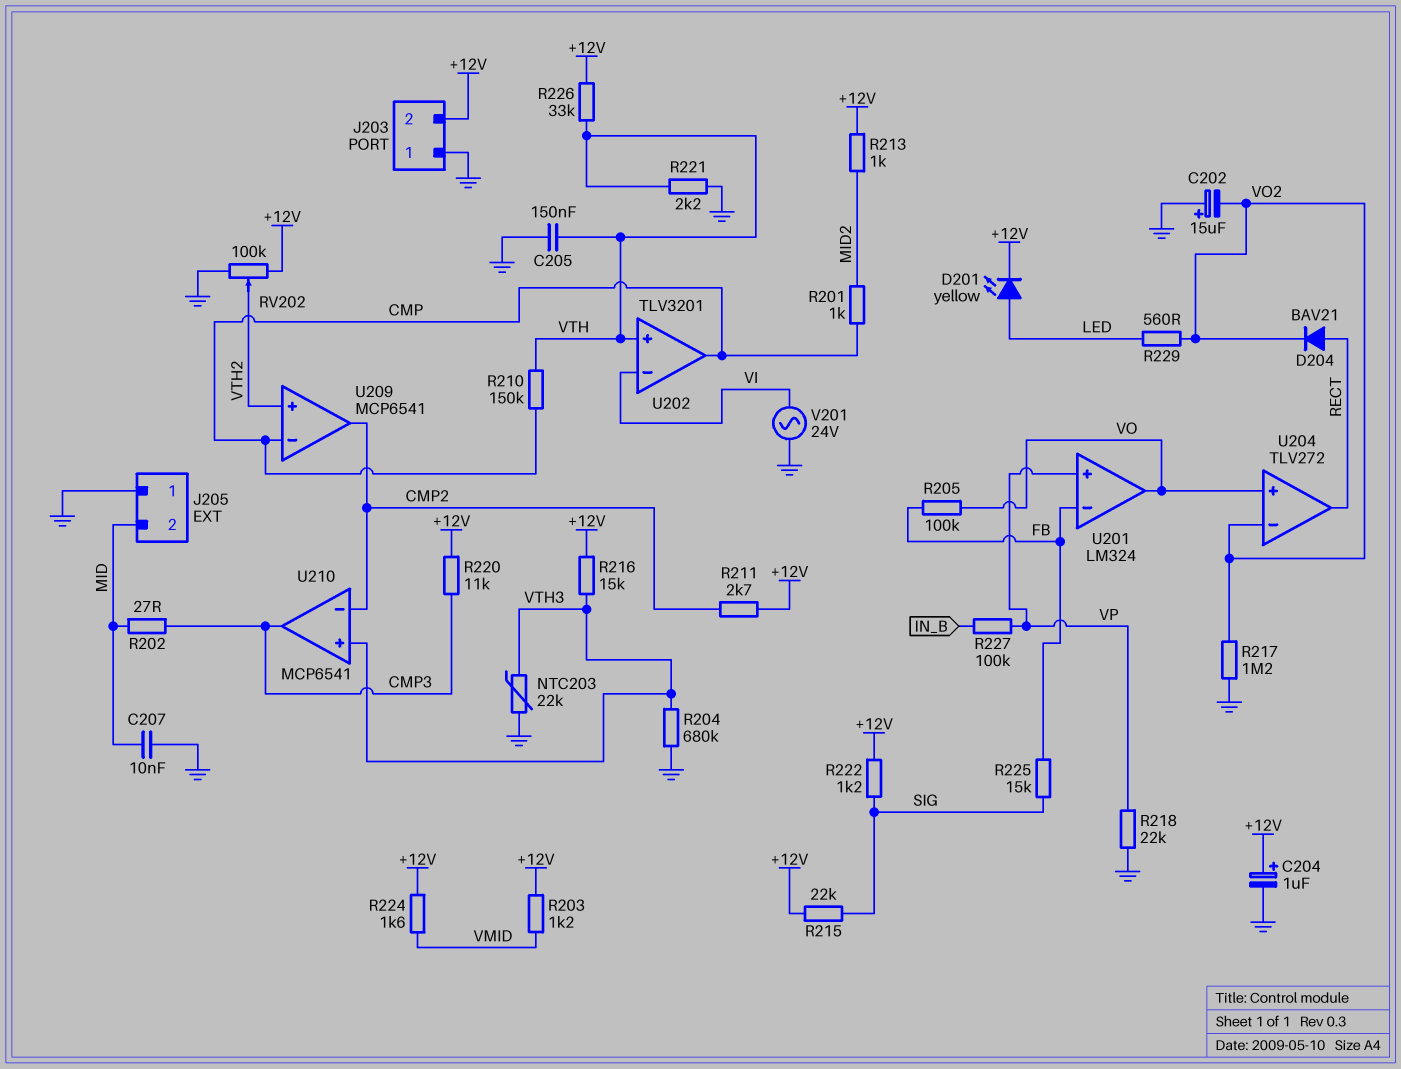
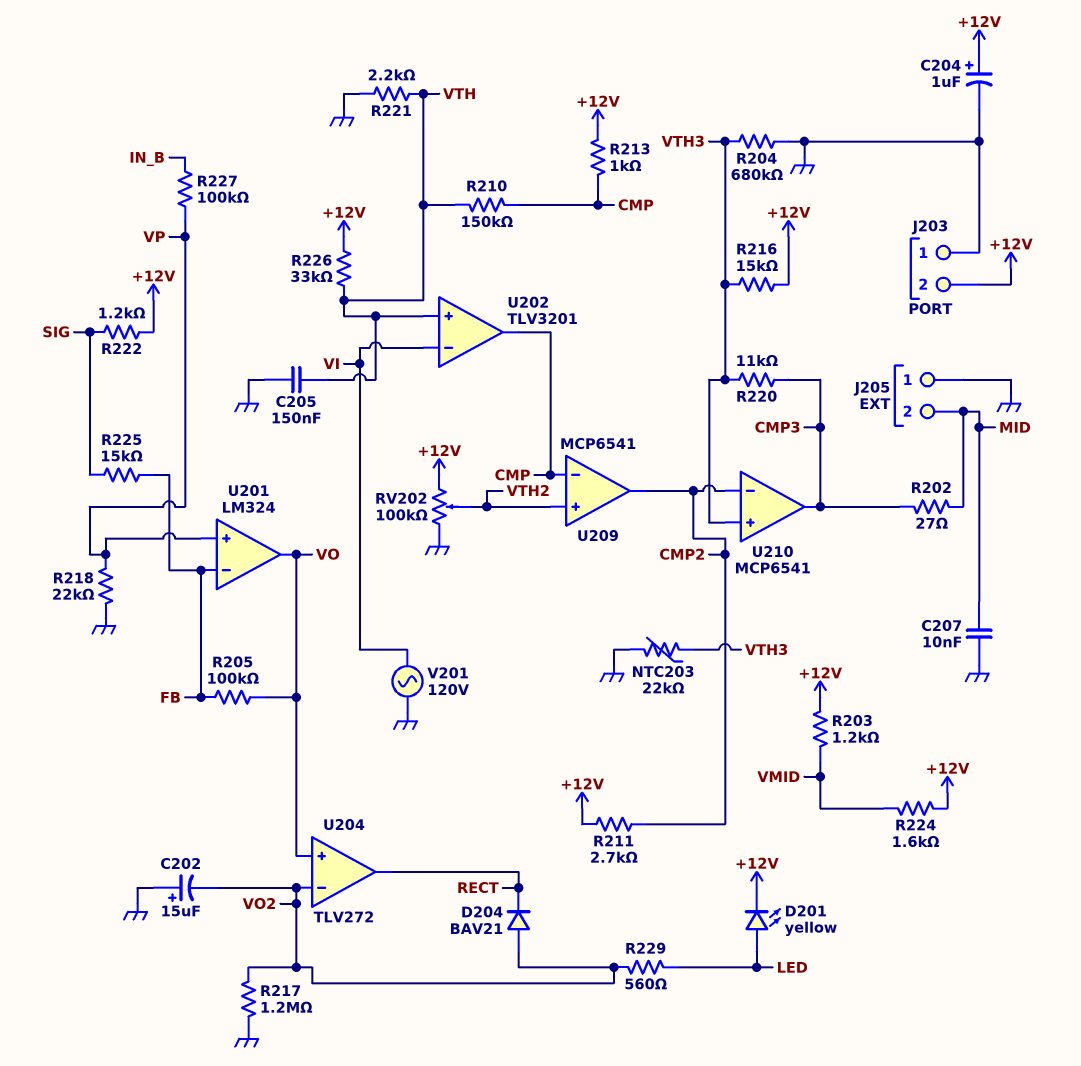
D204: diode BAV21 (A RECT, K VO2) -> diode BAV21 (A VO2, K RECT)
R201: 1k (CMP, MID2) -> none
R213: 1k (+12V, MID2) -> 1k (+12V, CMP)
R215: 22k (+12V, SIG) -> none
R220: 11k (+12V, CMP3) -> 11k (CMP3, VTH3)
V201: AC 24V (GND, VI) -> AC 120V (GND, VI)

